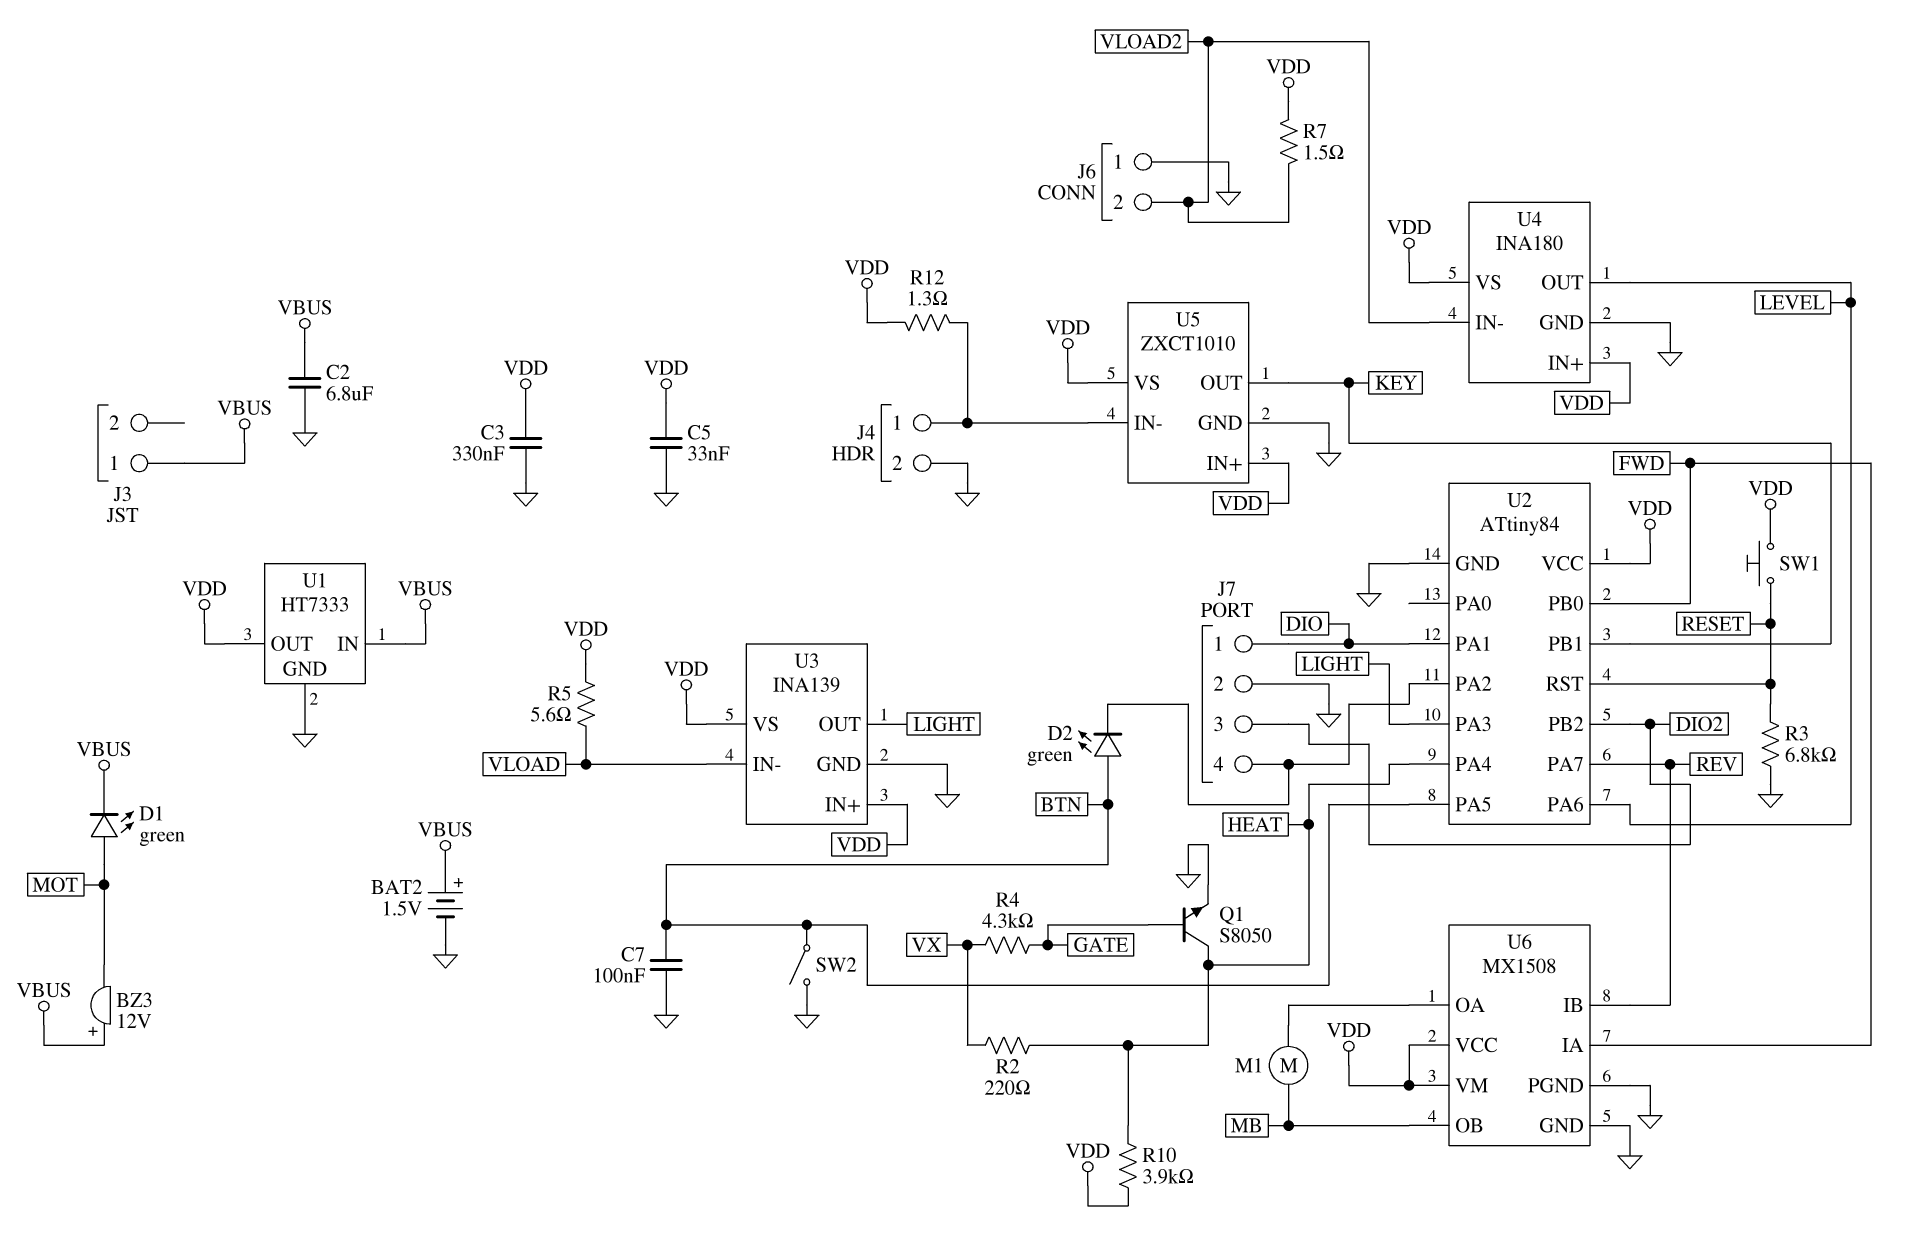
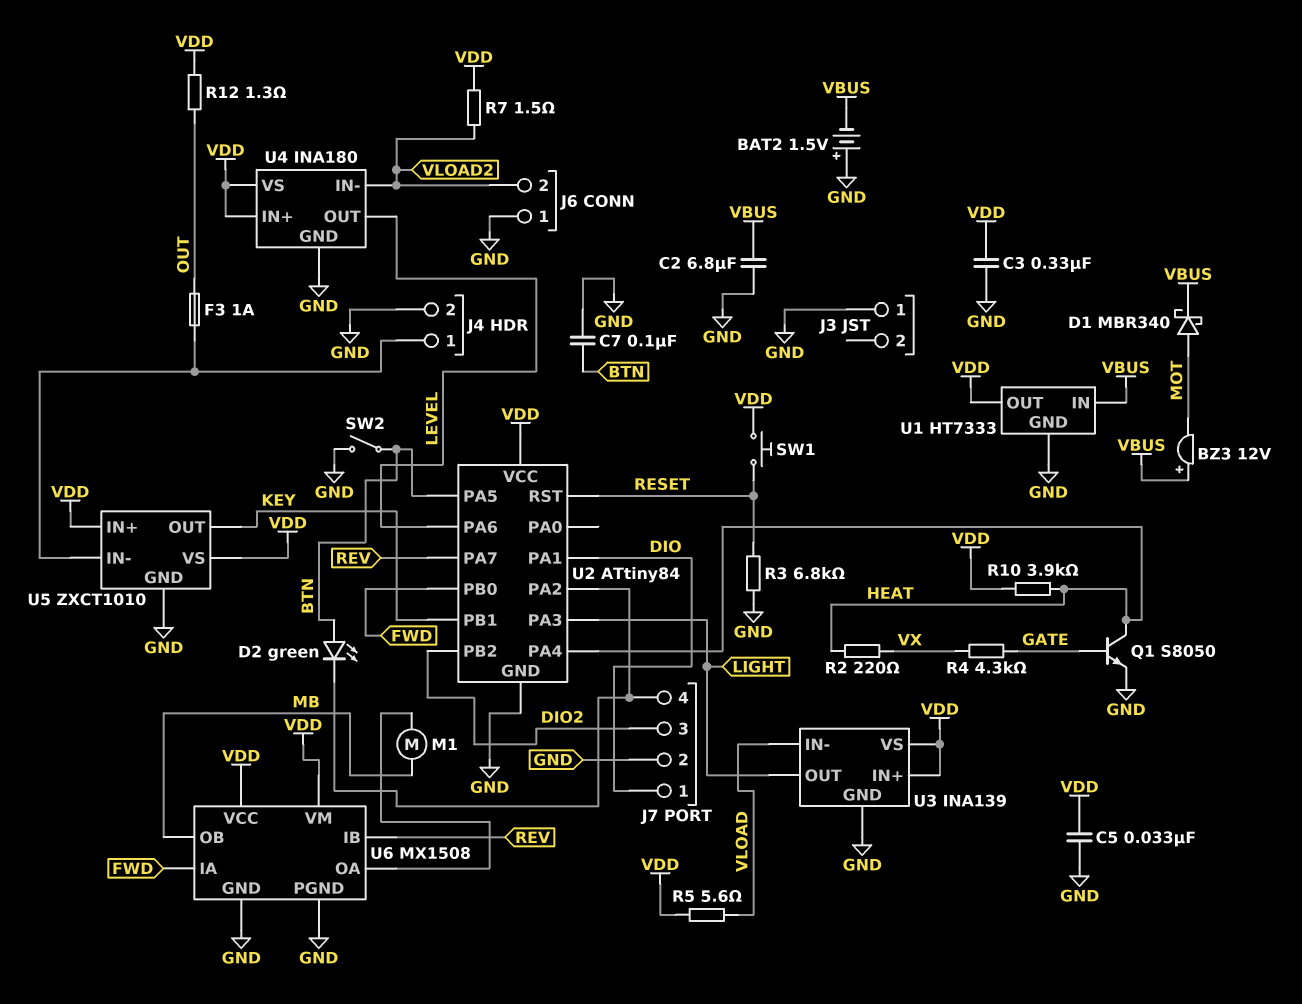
BAT2: 1.5V (plus VBUS, minus GND) -> 1.5V (plus GND, minus VBUS)
D1: LED green (A MOT, K VBUS) -> schottky MBR340 (A MOT, K VBUS)
F3: none -> 1A (J4/1, OUT)
J3 pin 1: VBUS -> GND
R12: 1.3 (J4/1, VDD) -> 1.3 (OUT, VDD)

